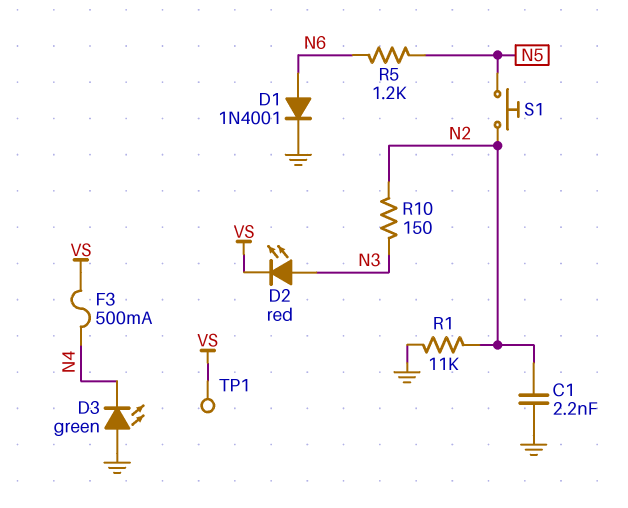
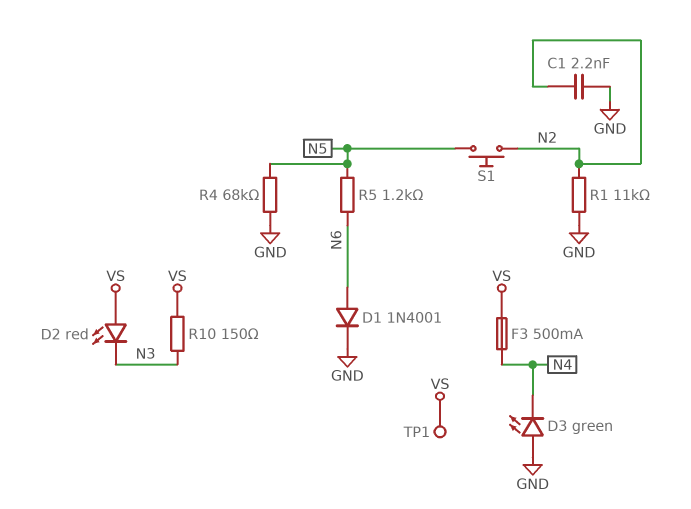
D2: LED red (A N3, K VS) -> LED red (A VS, K N3)
R4: none -> 68k (GND, N5)
R10: 150 (N2, N3) -> 150 (N3, VS)

